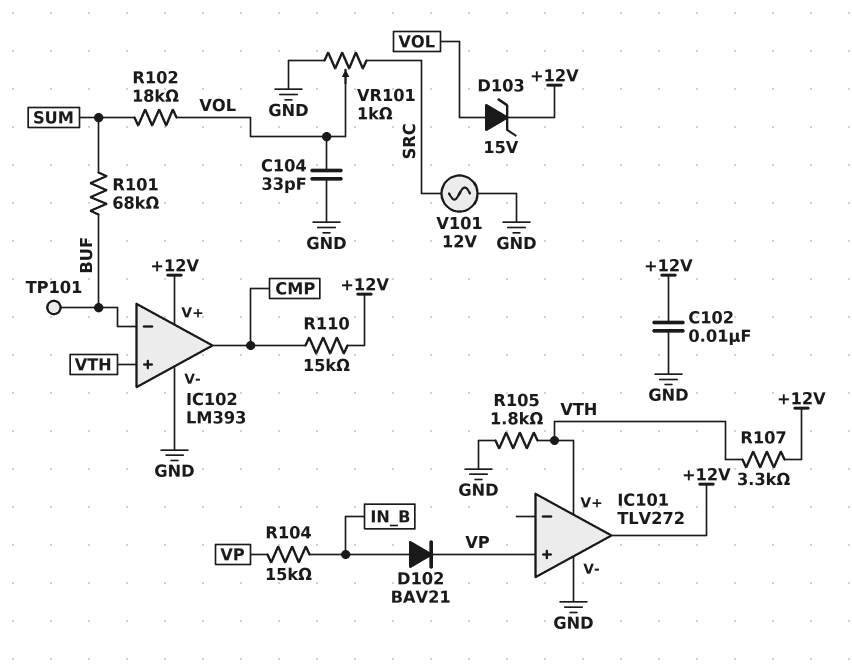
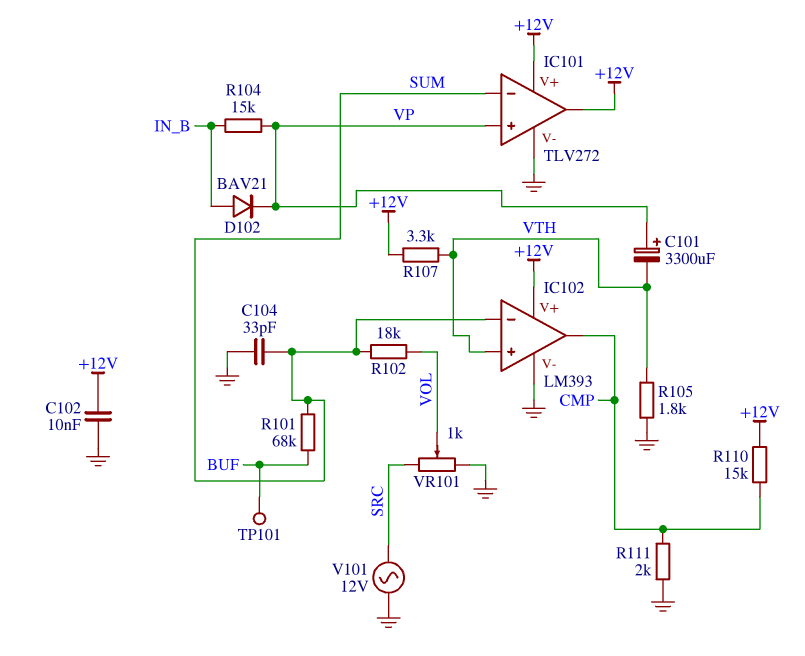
C101: none -> 3300uF (plus VP, minus VTH)
C104: 33pF (GND, VOL) -> 33pF (GND, SUM)
D103: zener 15V (A VOL, K +12V) -> none
IC101 pin V+: VTH -> +12V
IC101 pin in-: none -> SUM
IC102 pin in-: BUF -> SUM
R111: none -> 2k (CMP, GND)

